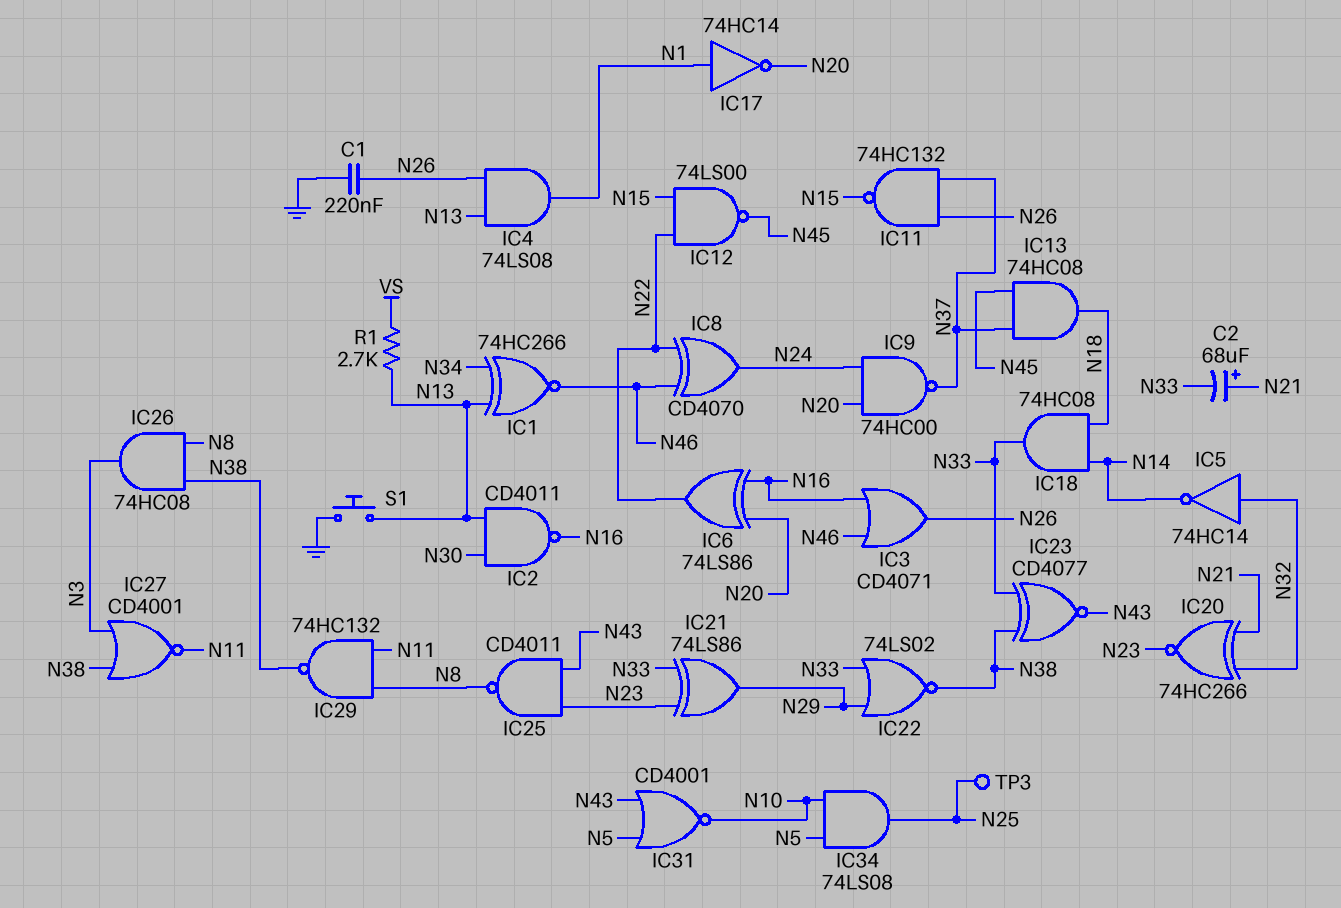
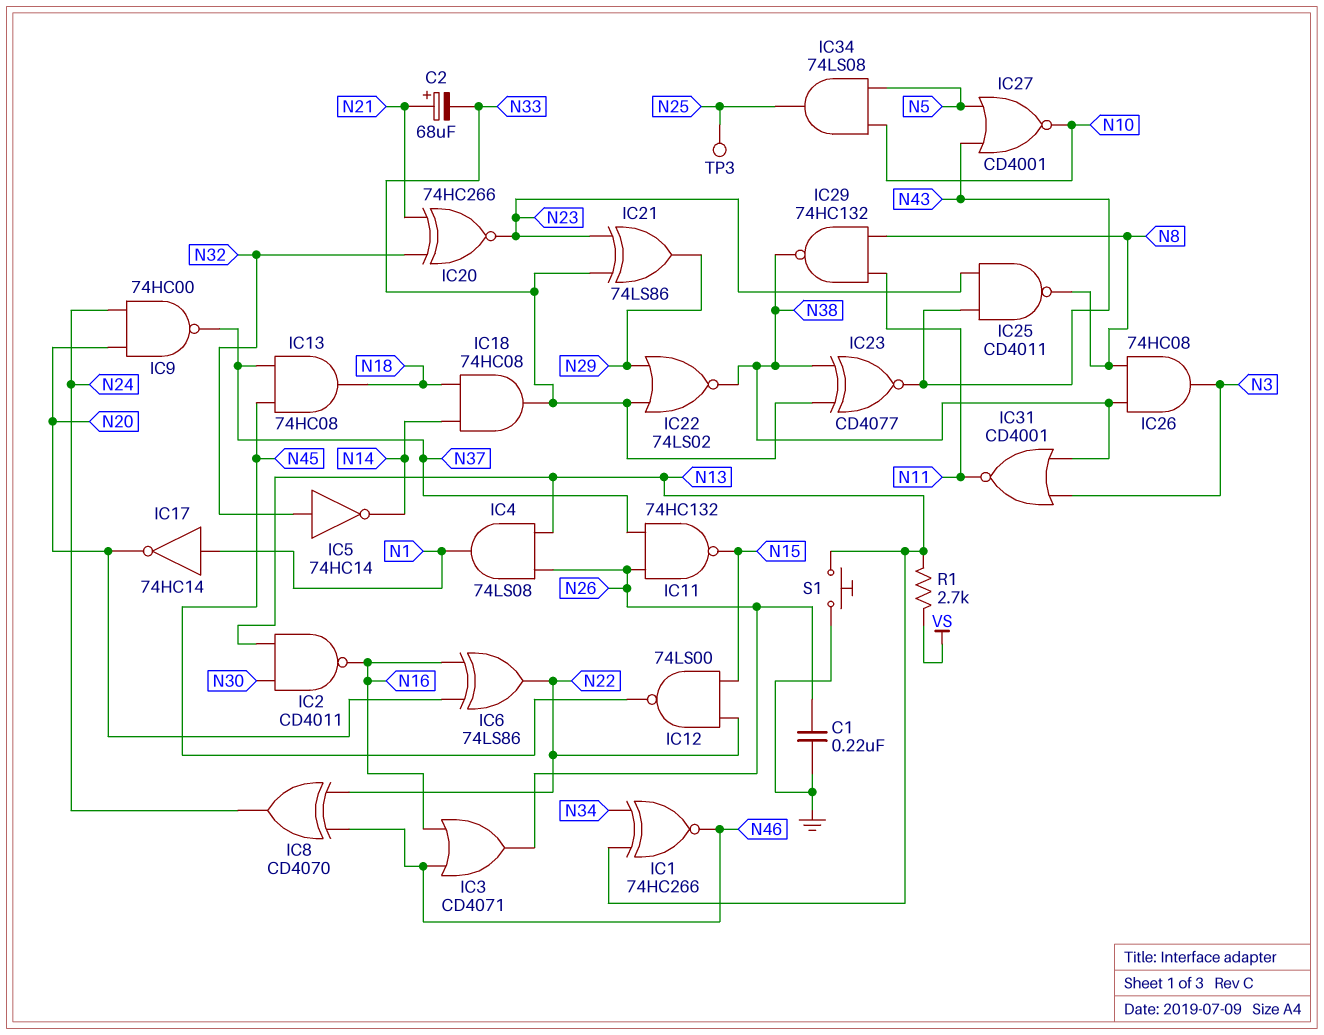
IC27: NOR CD4001 (in N3, in N38, out N11) -> NOR CD4001 (in N5, in N43, out N10)
IC31: NOR CD4001 (in N5, in N43, out N10) -> NOR CD4001 (in N3, in N38, out N11)

